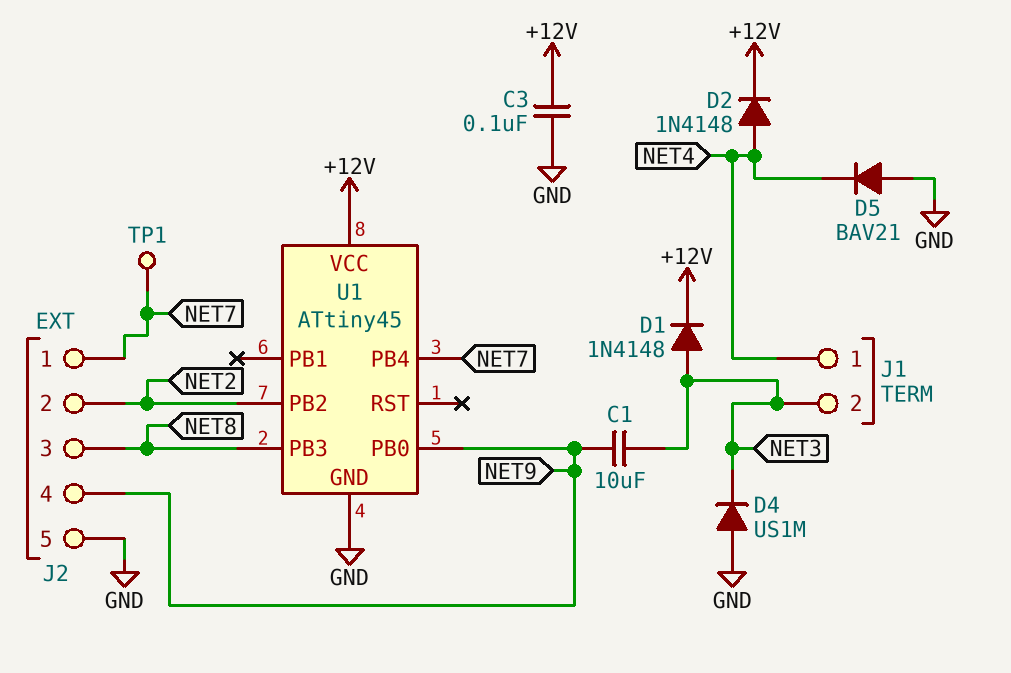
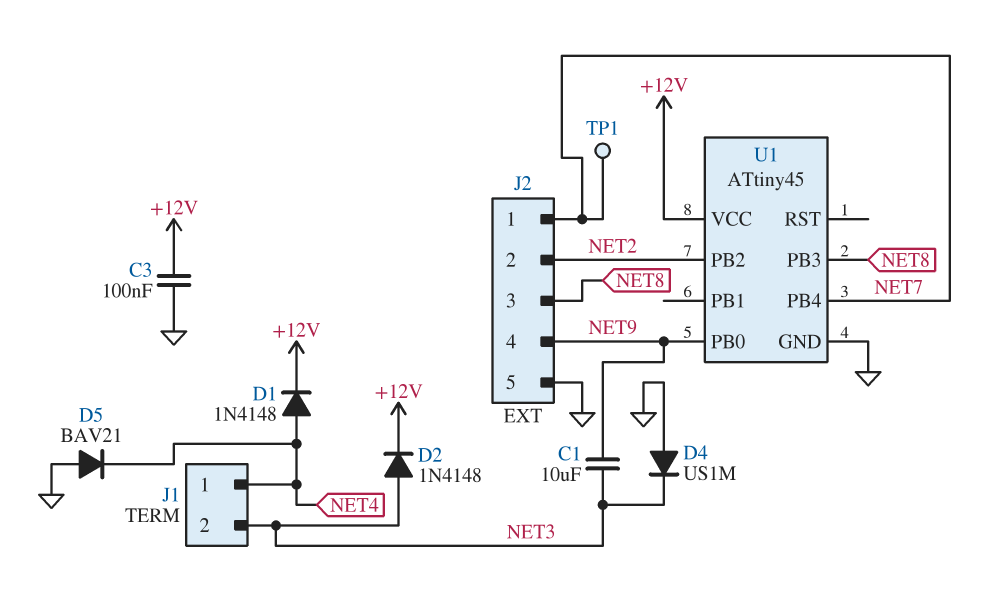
D1: diode 1N4148 (A NET3, K +12V) -> diode 1N4148 (A NET4, K +12V)
D2: diode 1N4148 (A NET4, K +12V) -> diode 1N4148 (A NET3, K +12V)

